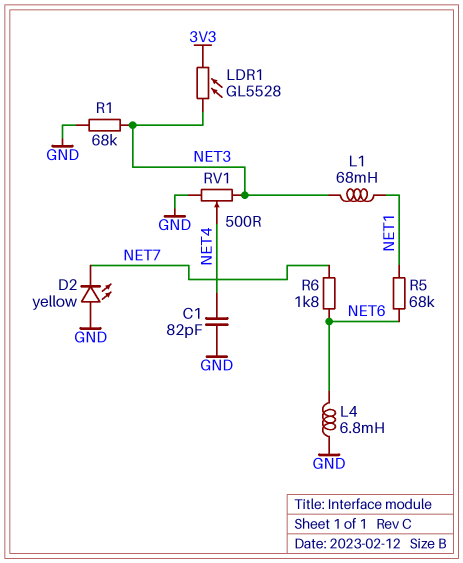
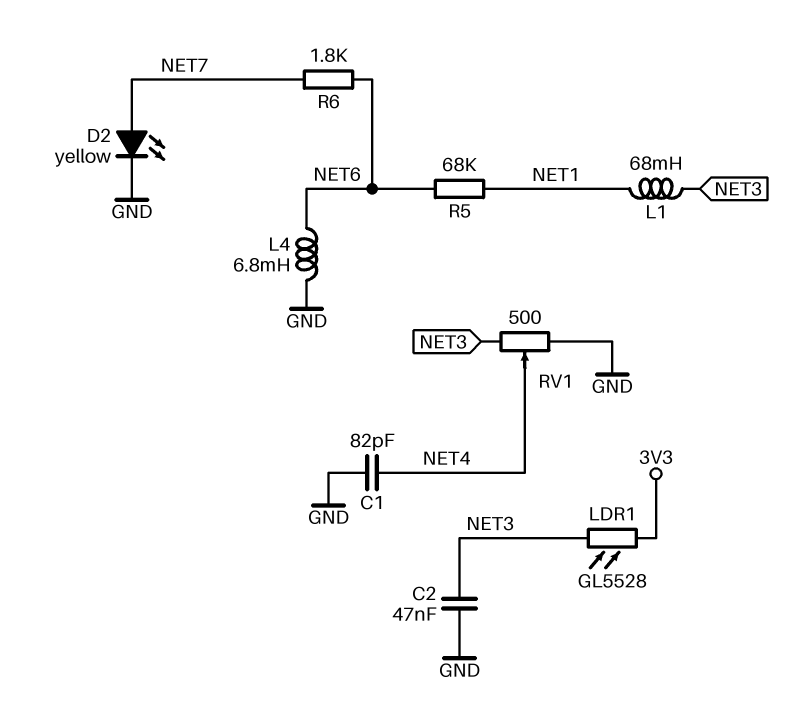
C2: none -> 47nF (GND, NET3)
D2: LED yellow (A GND, K NET7) -> LED yellow (A NET7, K GND)
R1: 68k (GND, NET3) -> none

